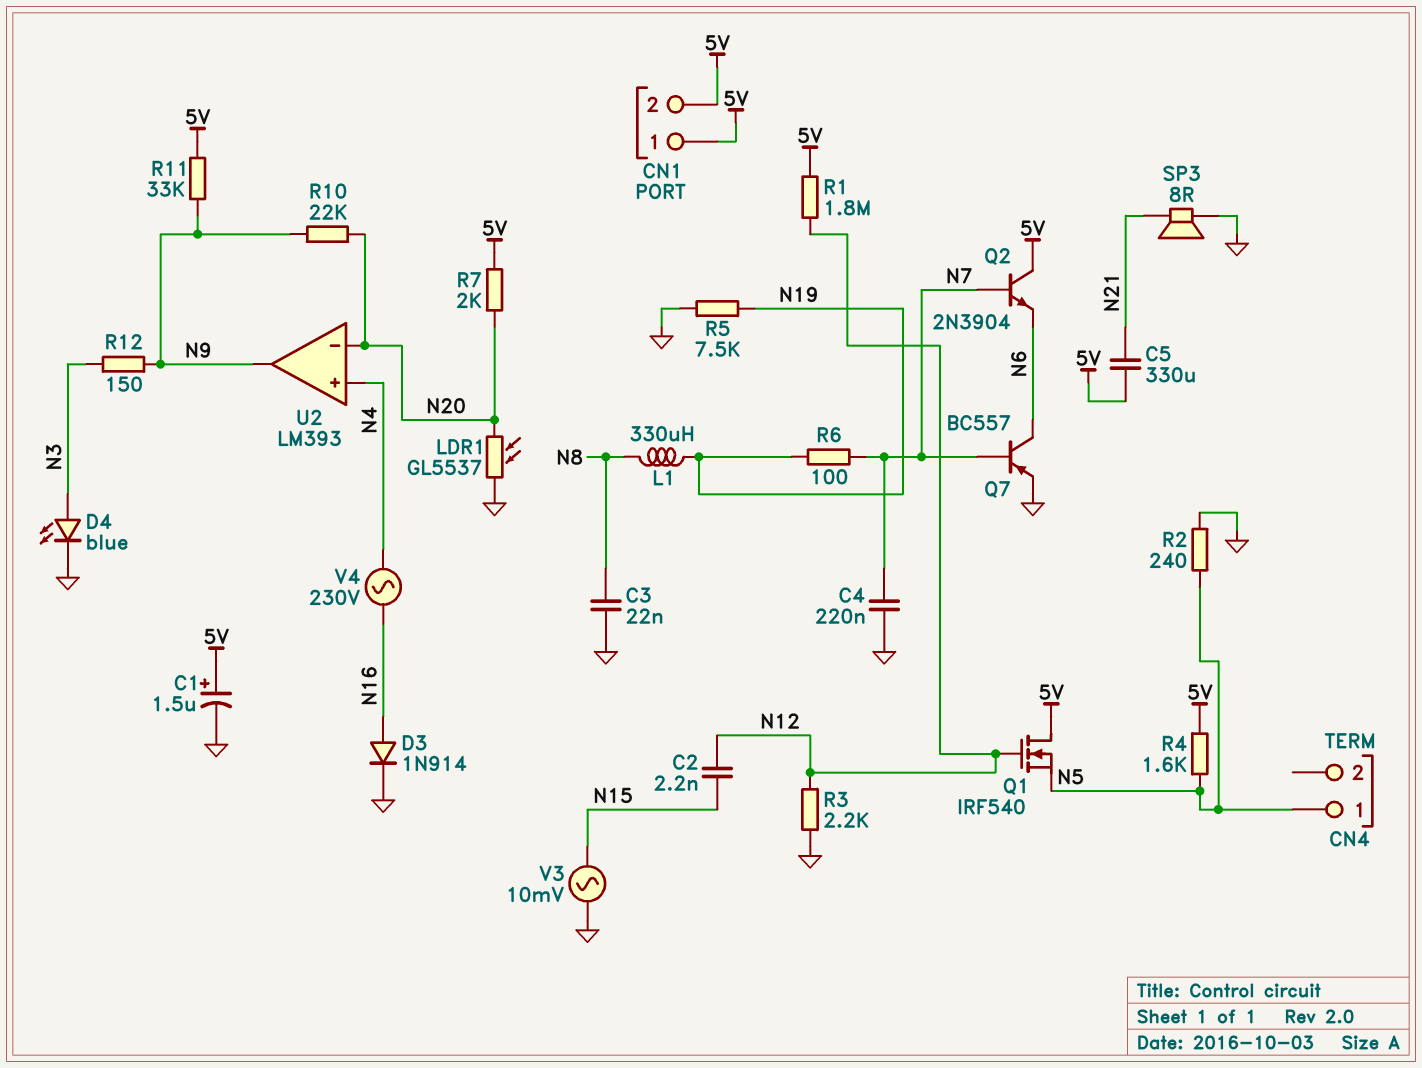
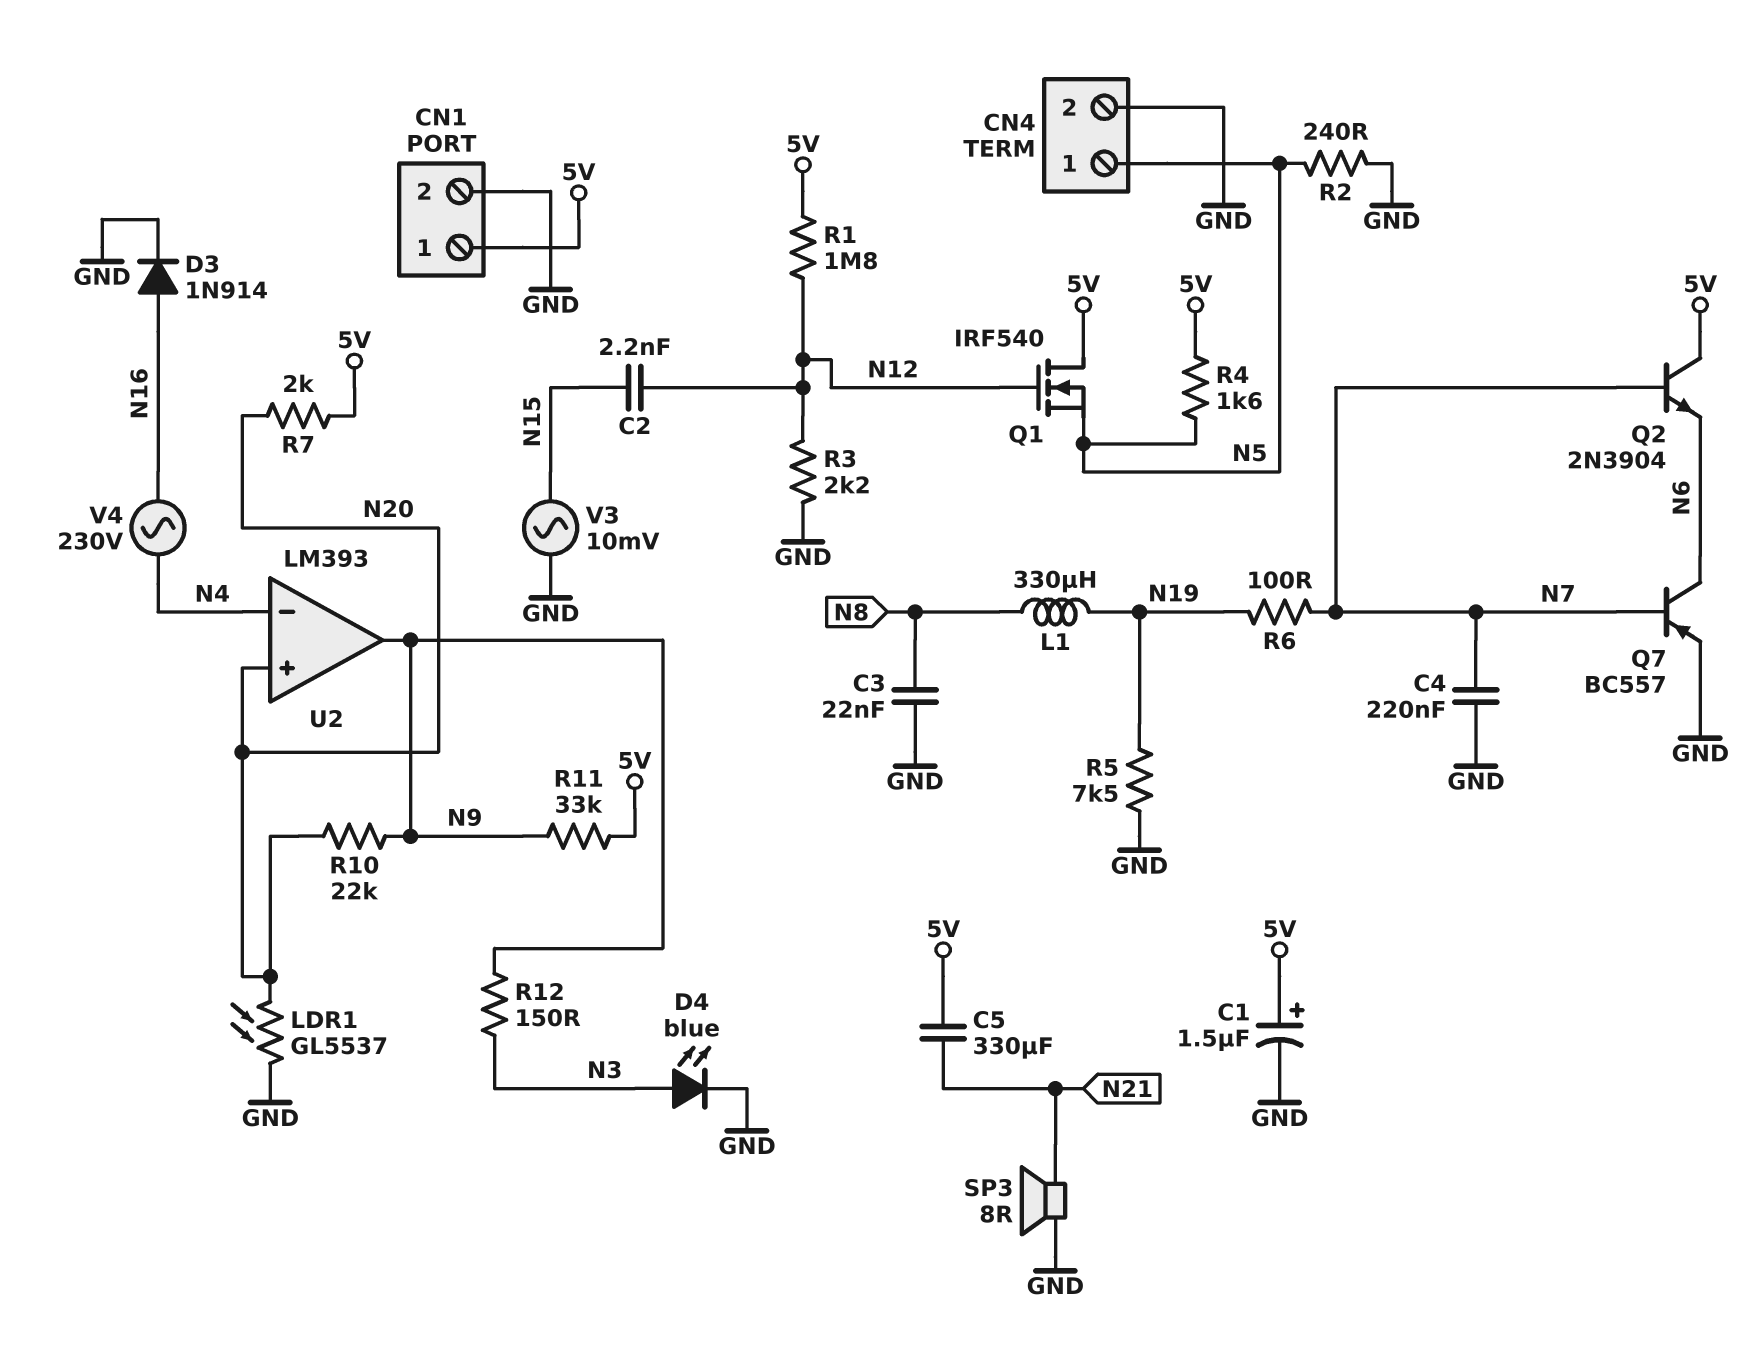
CN1 pin 2: 5V -> GND
CN4 pin 2: none -> GND
U2 pin in+: N4 -> N20
U2 pin in-: N20 -> N4

